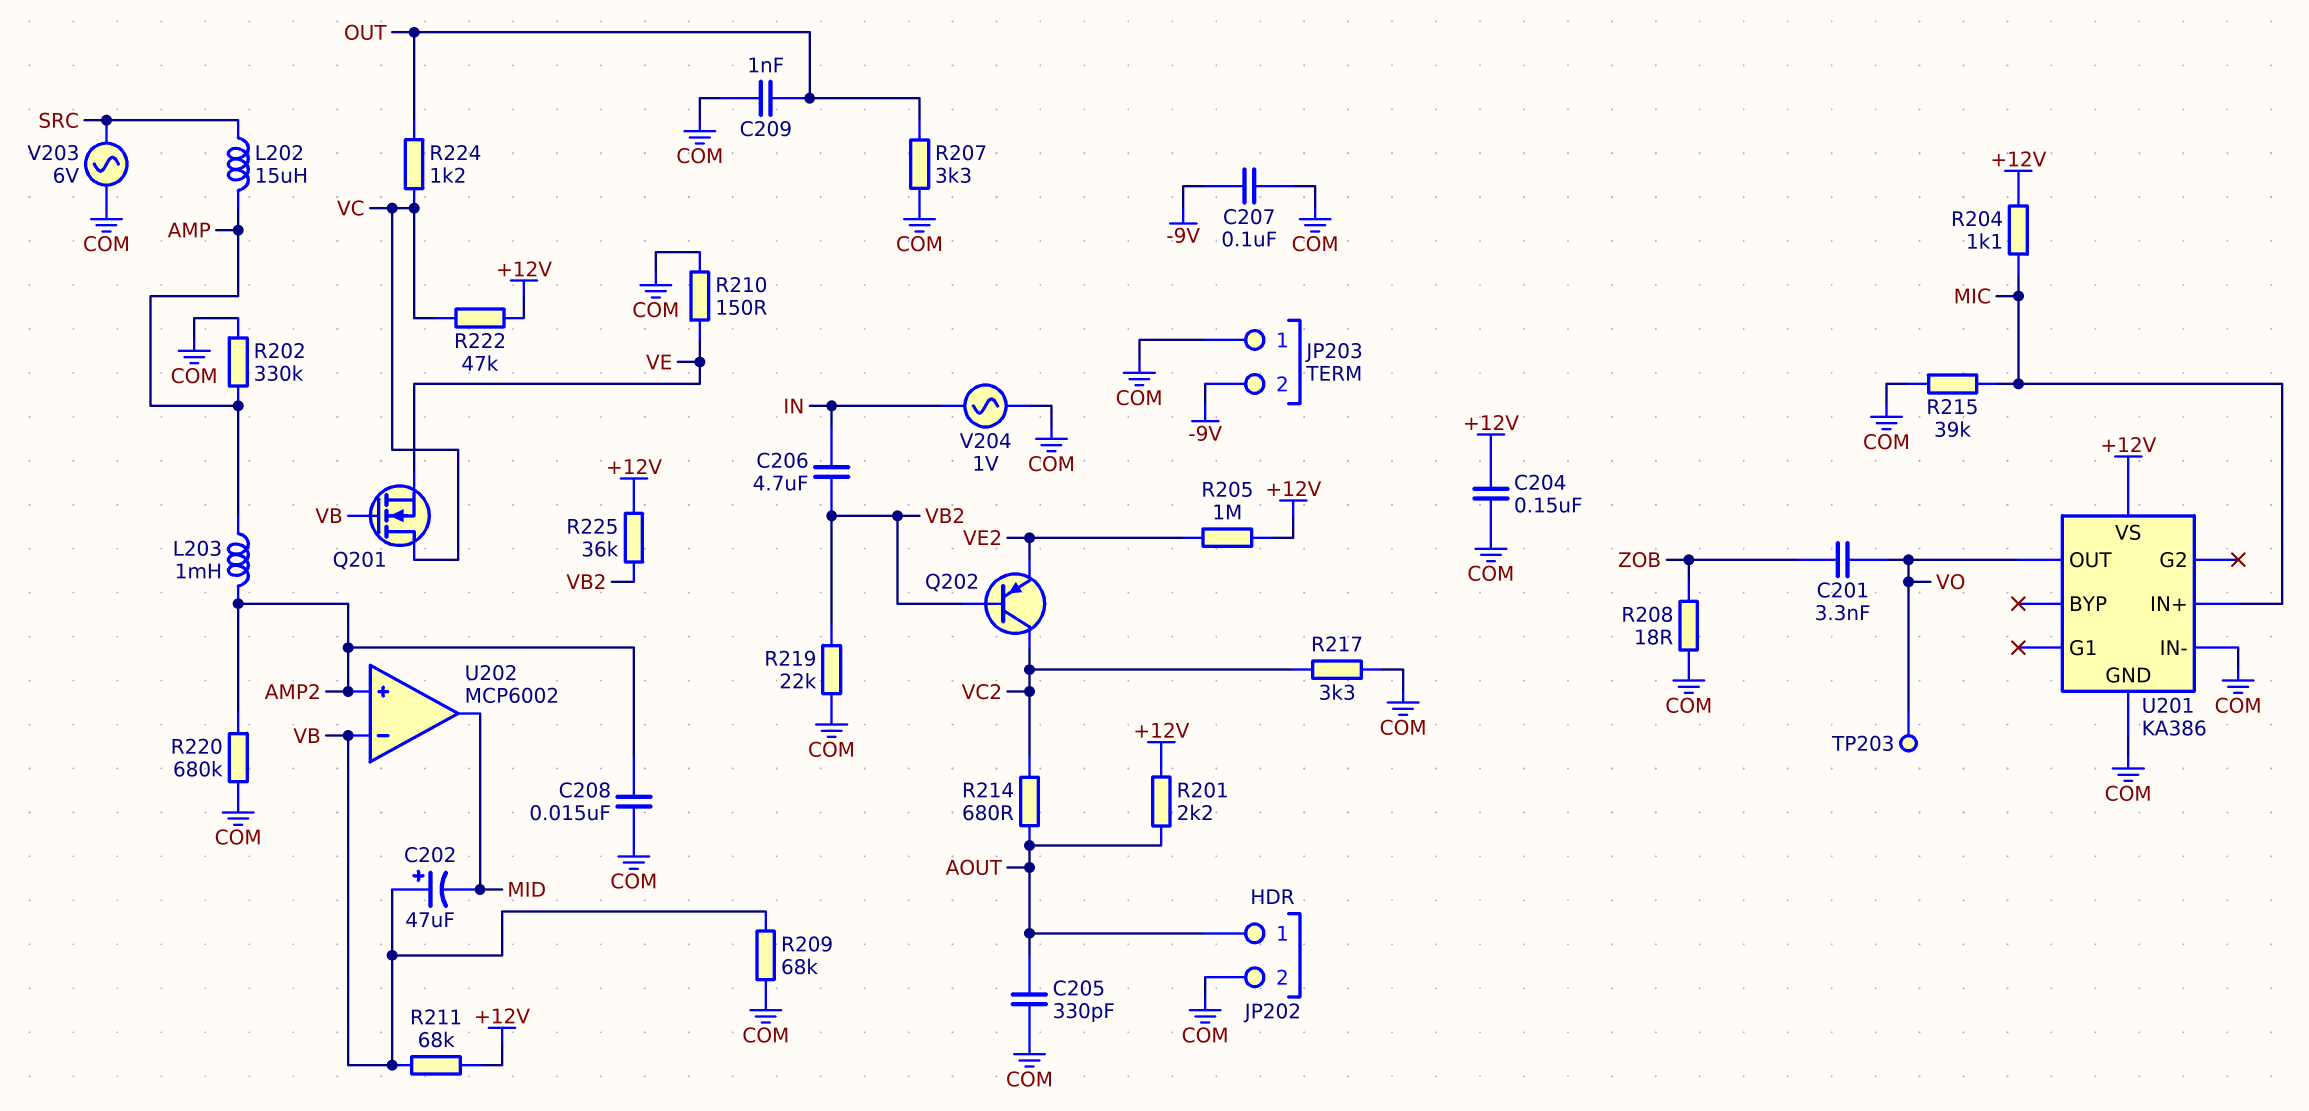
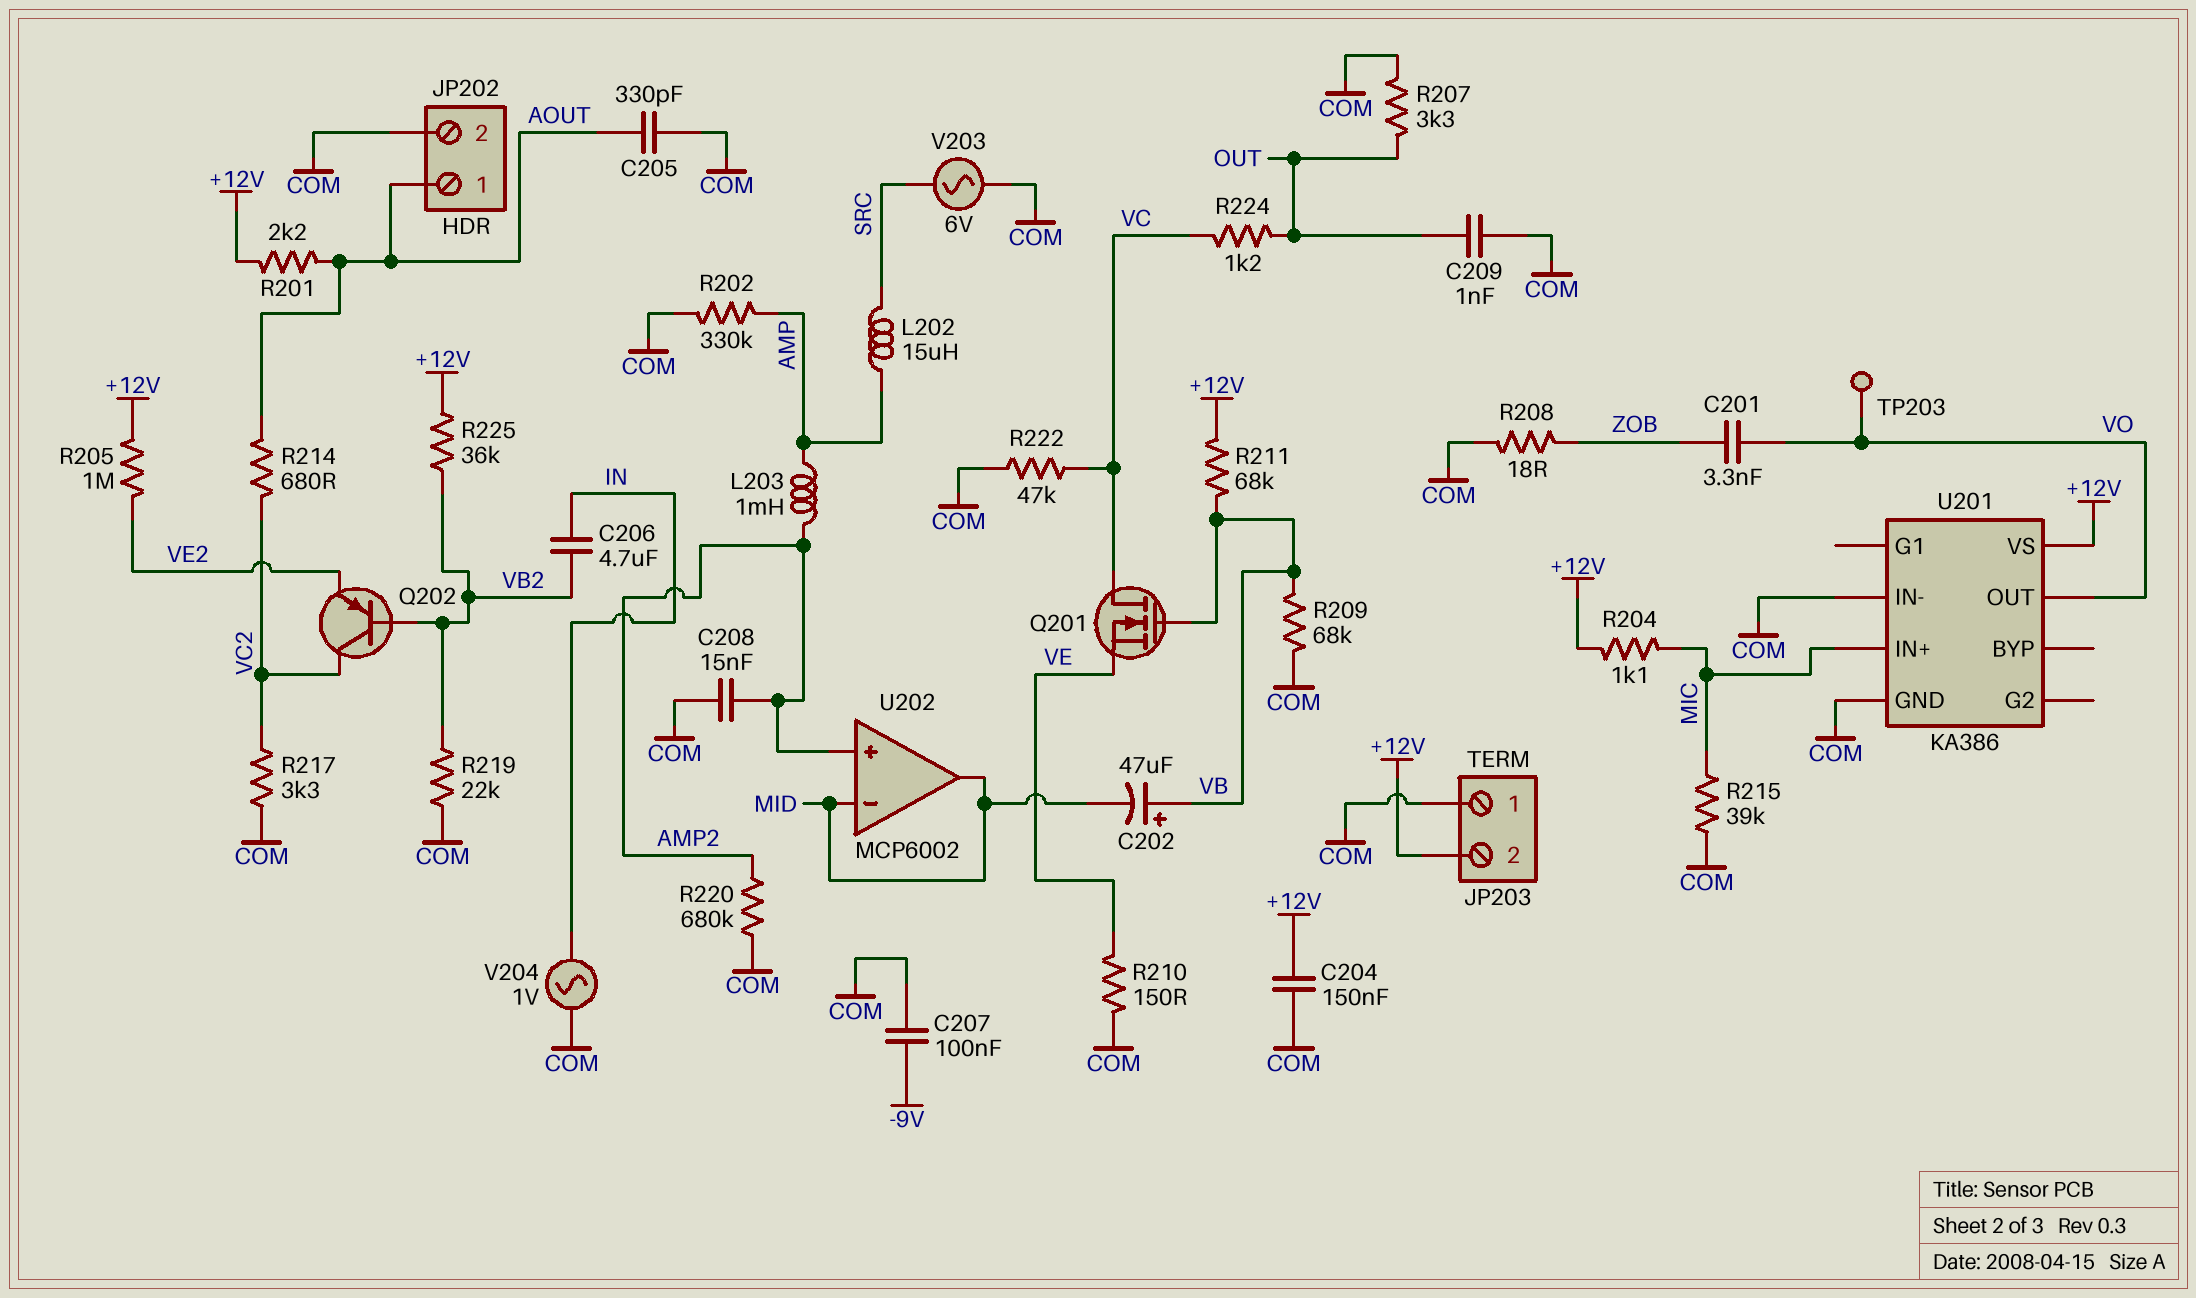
JP203 pin 2: -9V -> +12V
R222: 47k (+12V, VC) -> 47k (COM, VC)
U202 pin in-: VB -> MID

